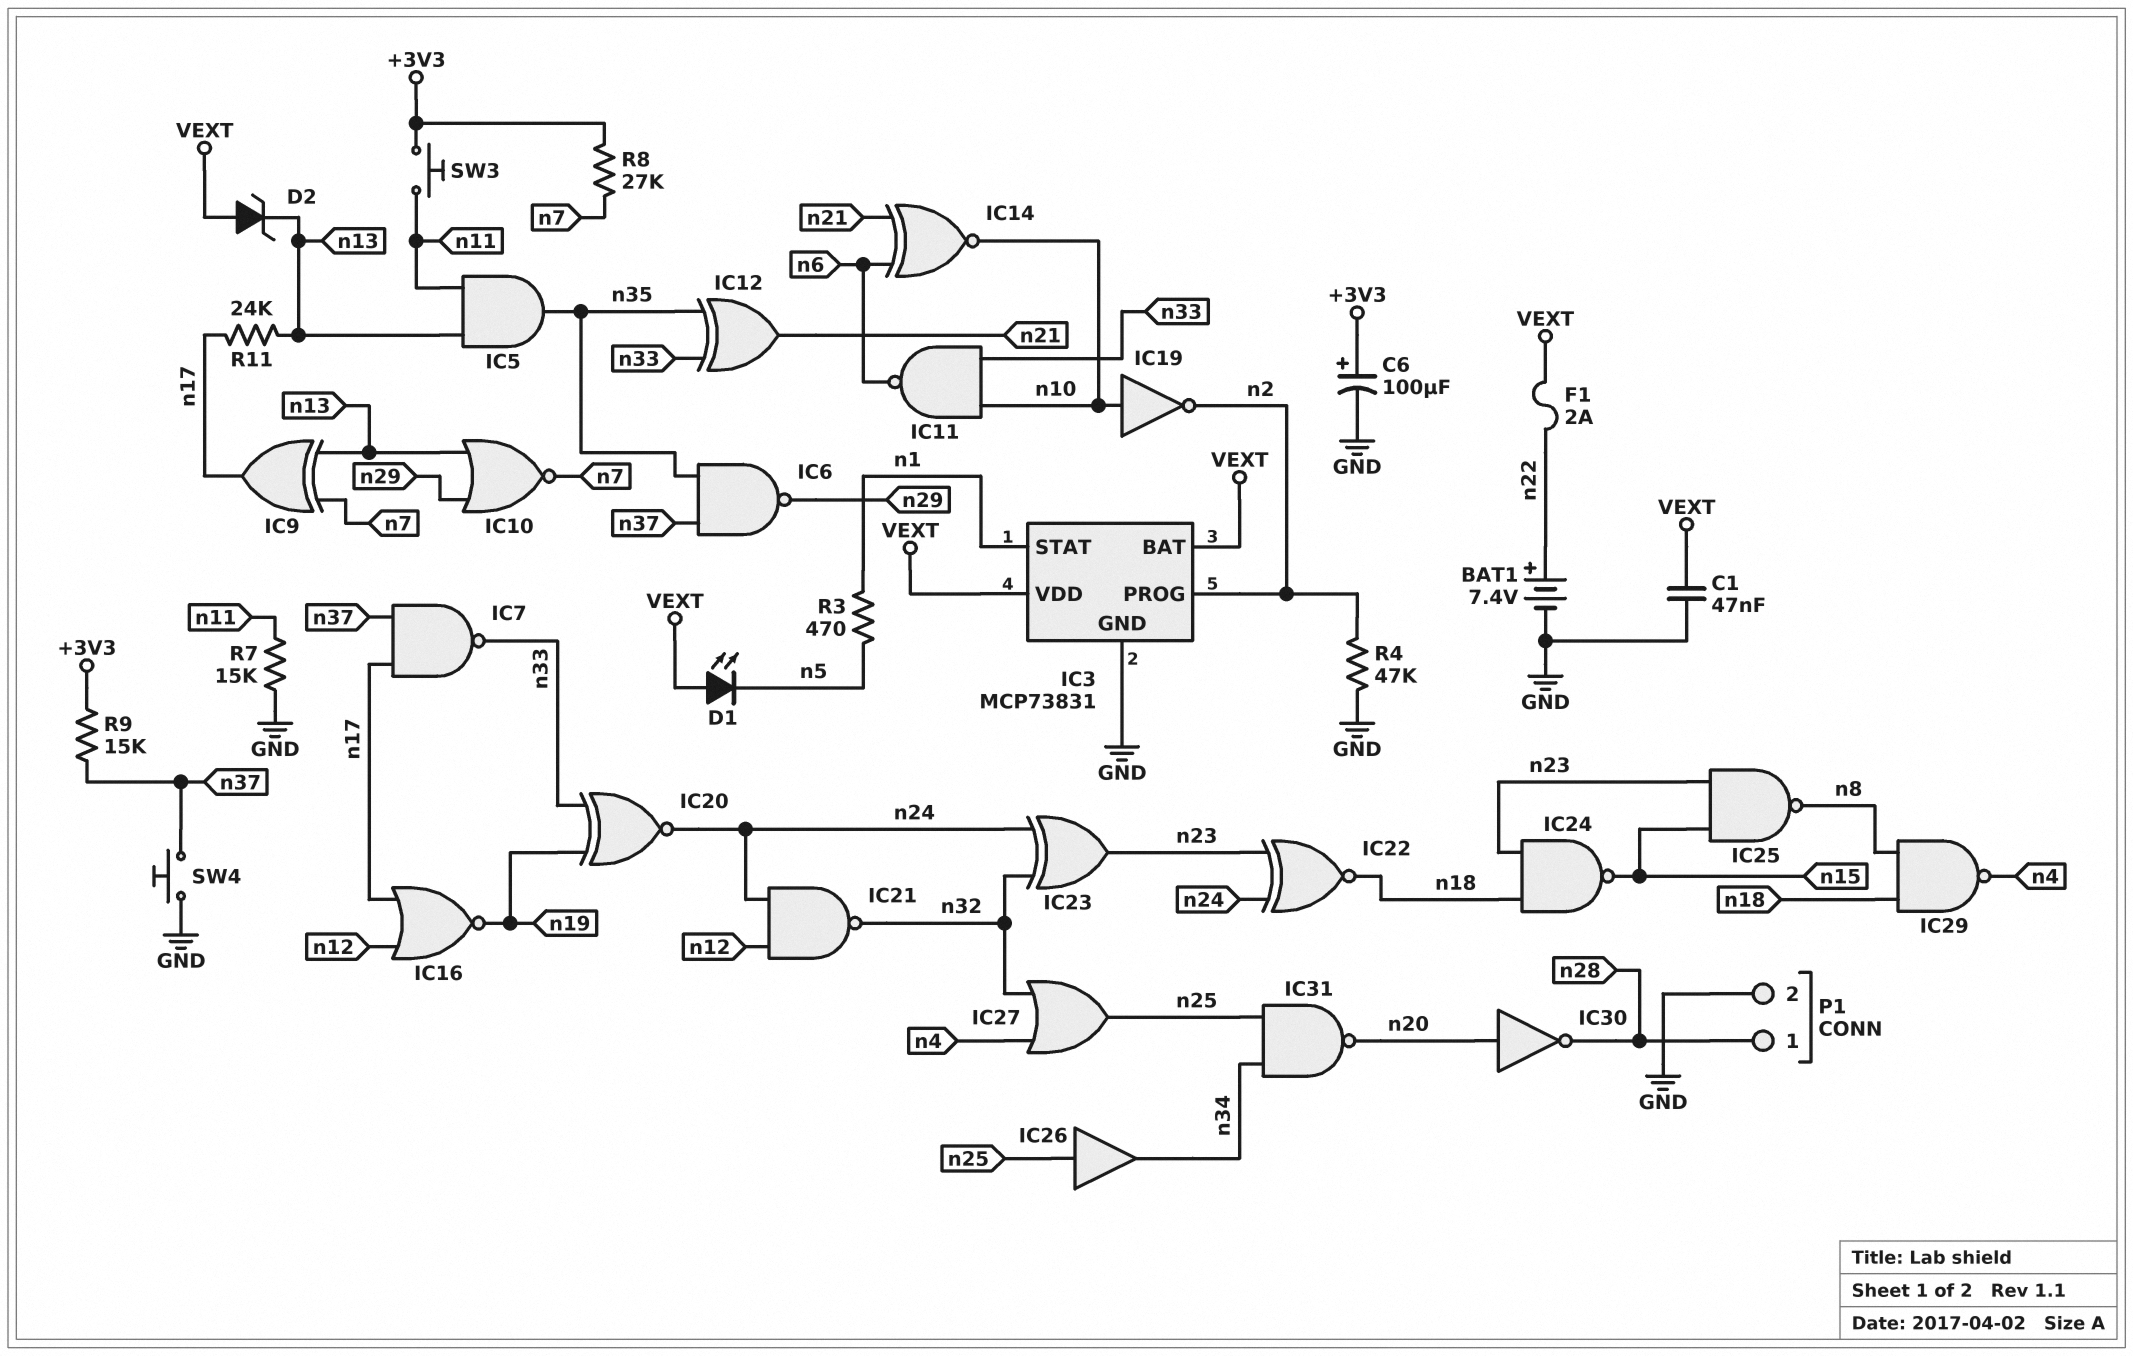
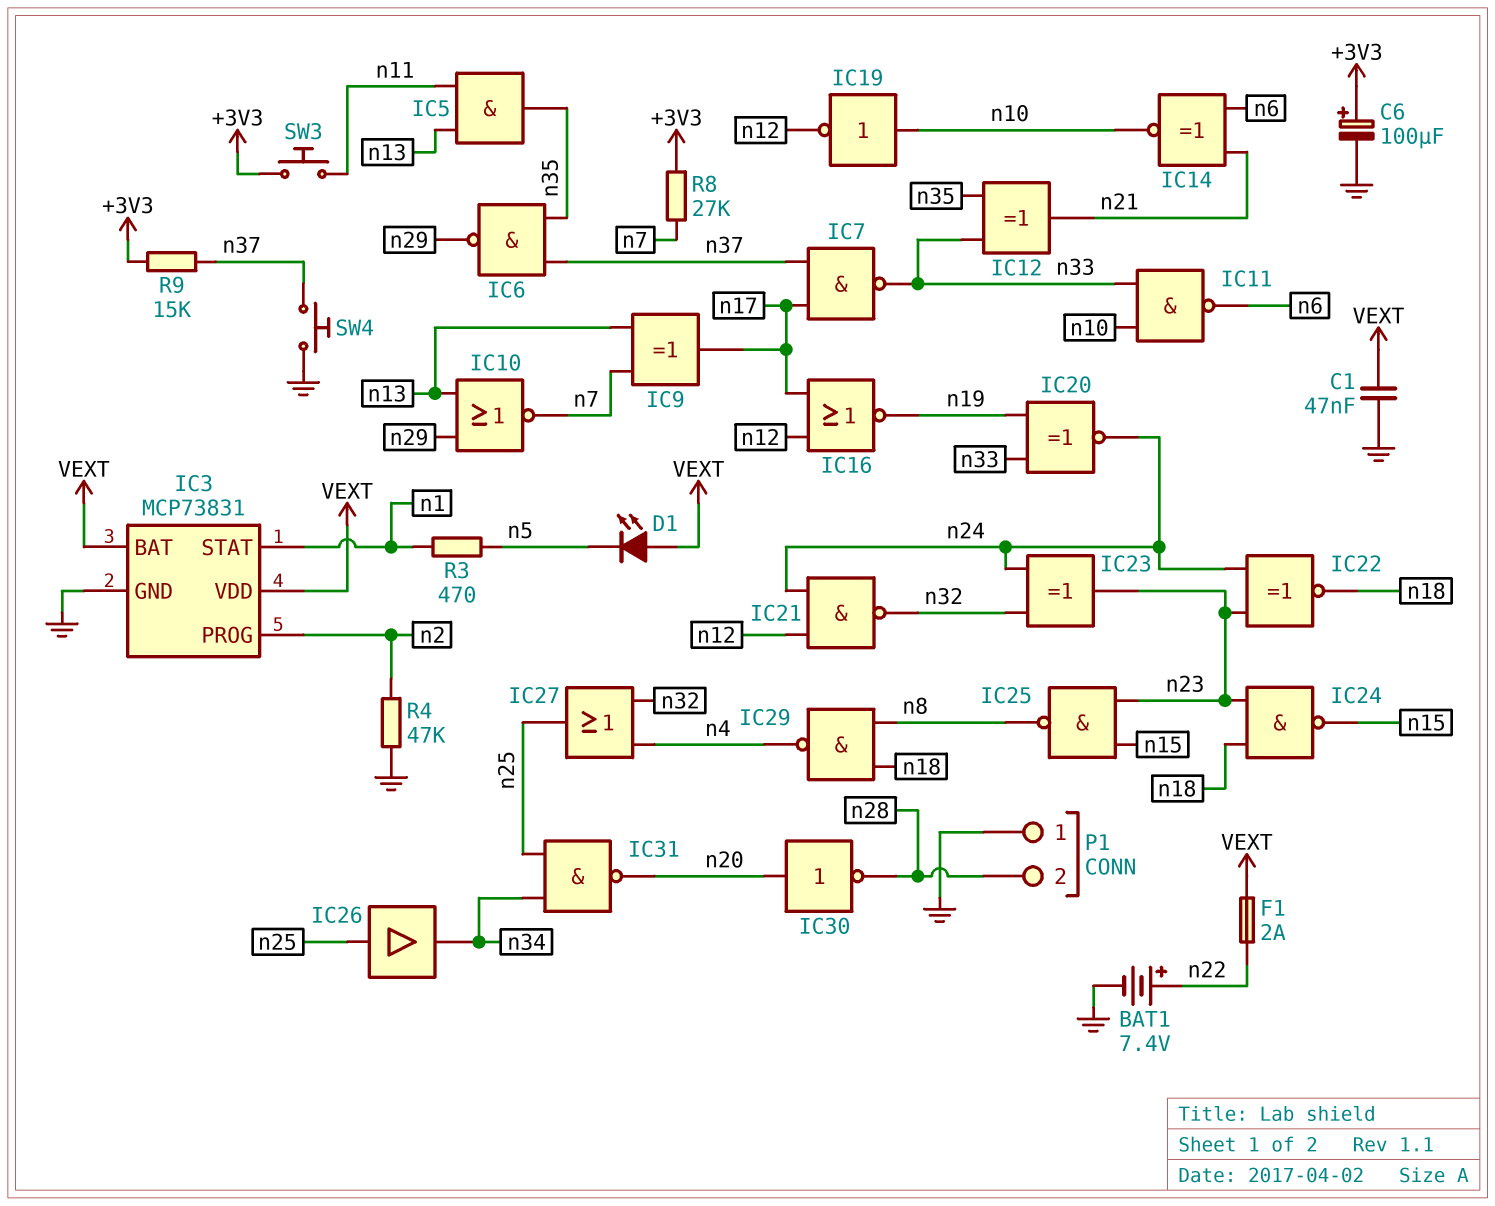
D2: zener (A VEXT, K n13) -> none
IC19: NOT (in n10, out n2) -> NOT (in n10, out n12)
P1 pin 1: n28 -> GND
P1 pin 2: GND -> n28
R7: 15k (GND, n11) -> none
R11: 24k (n13, n17) -> none

